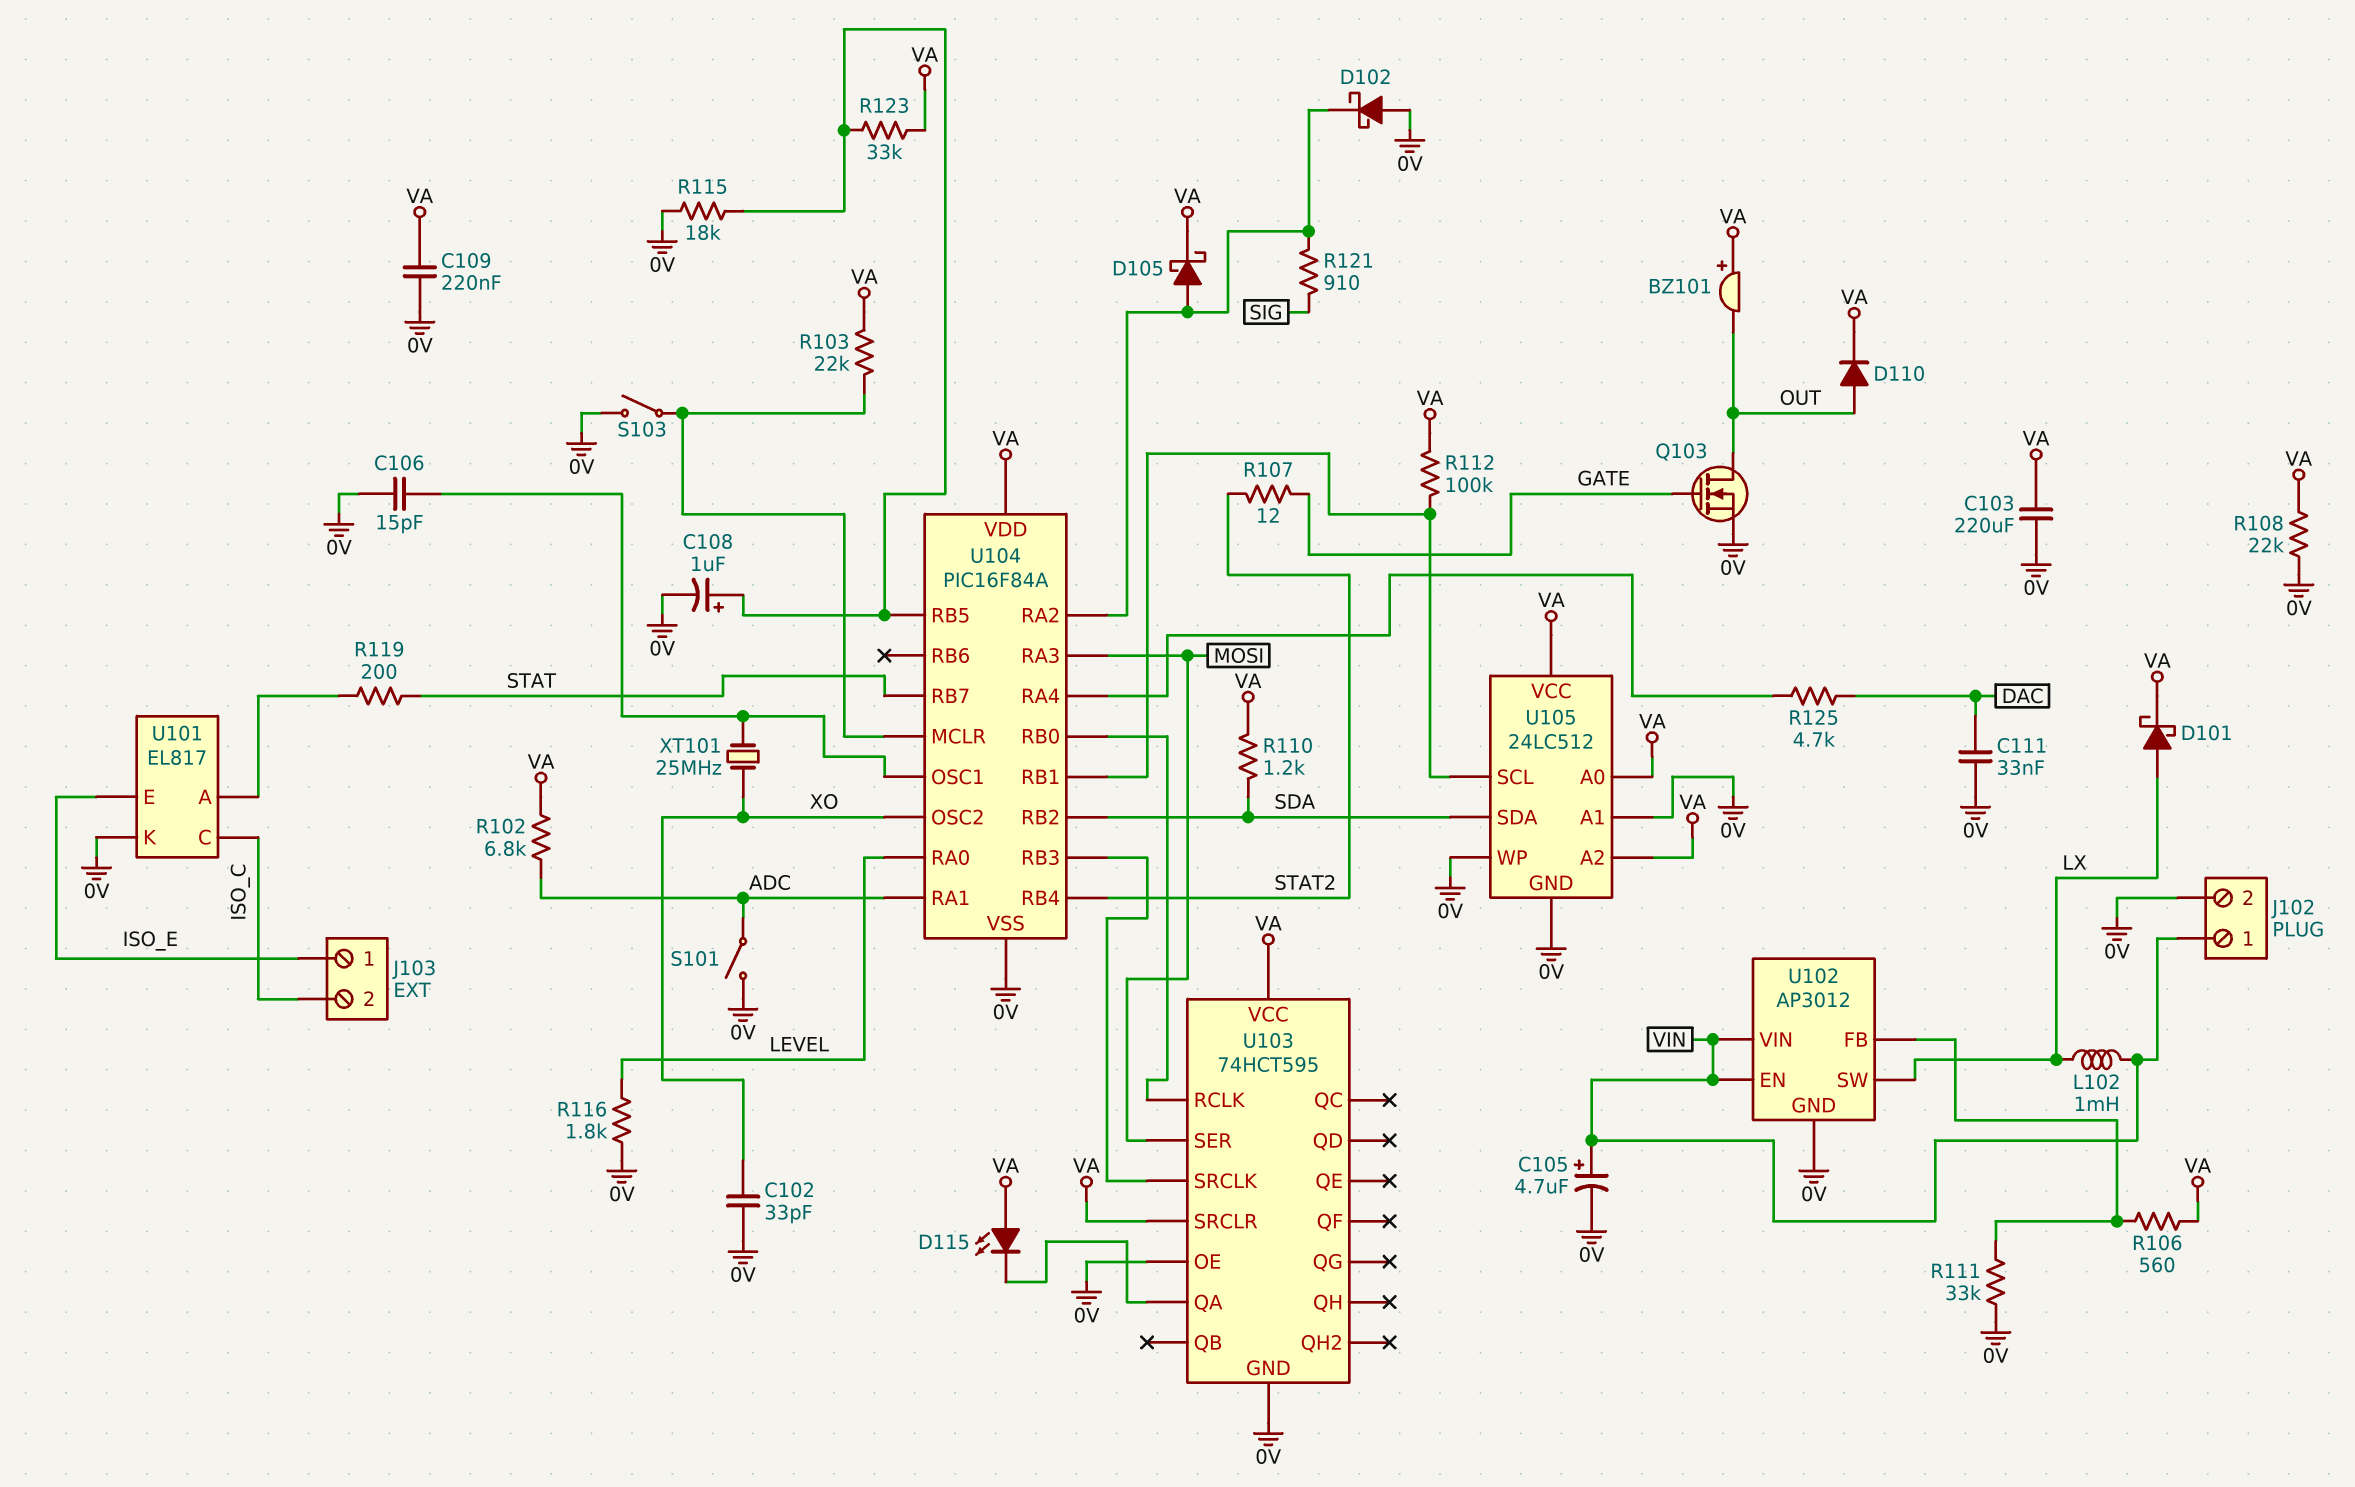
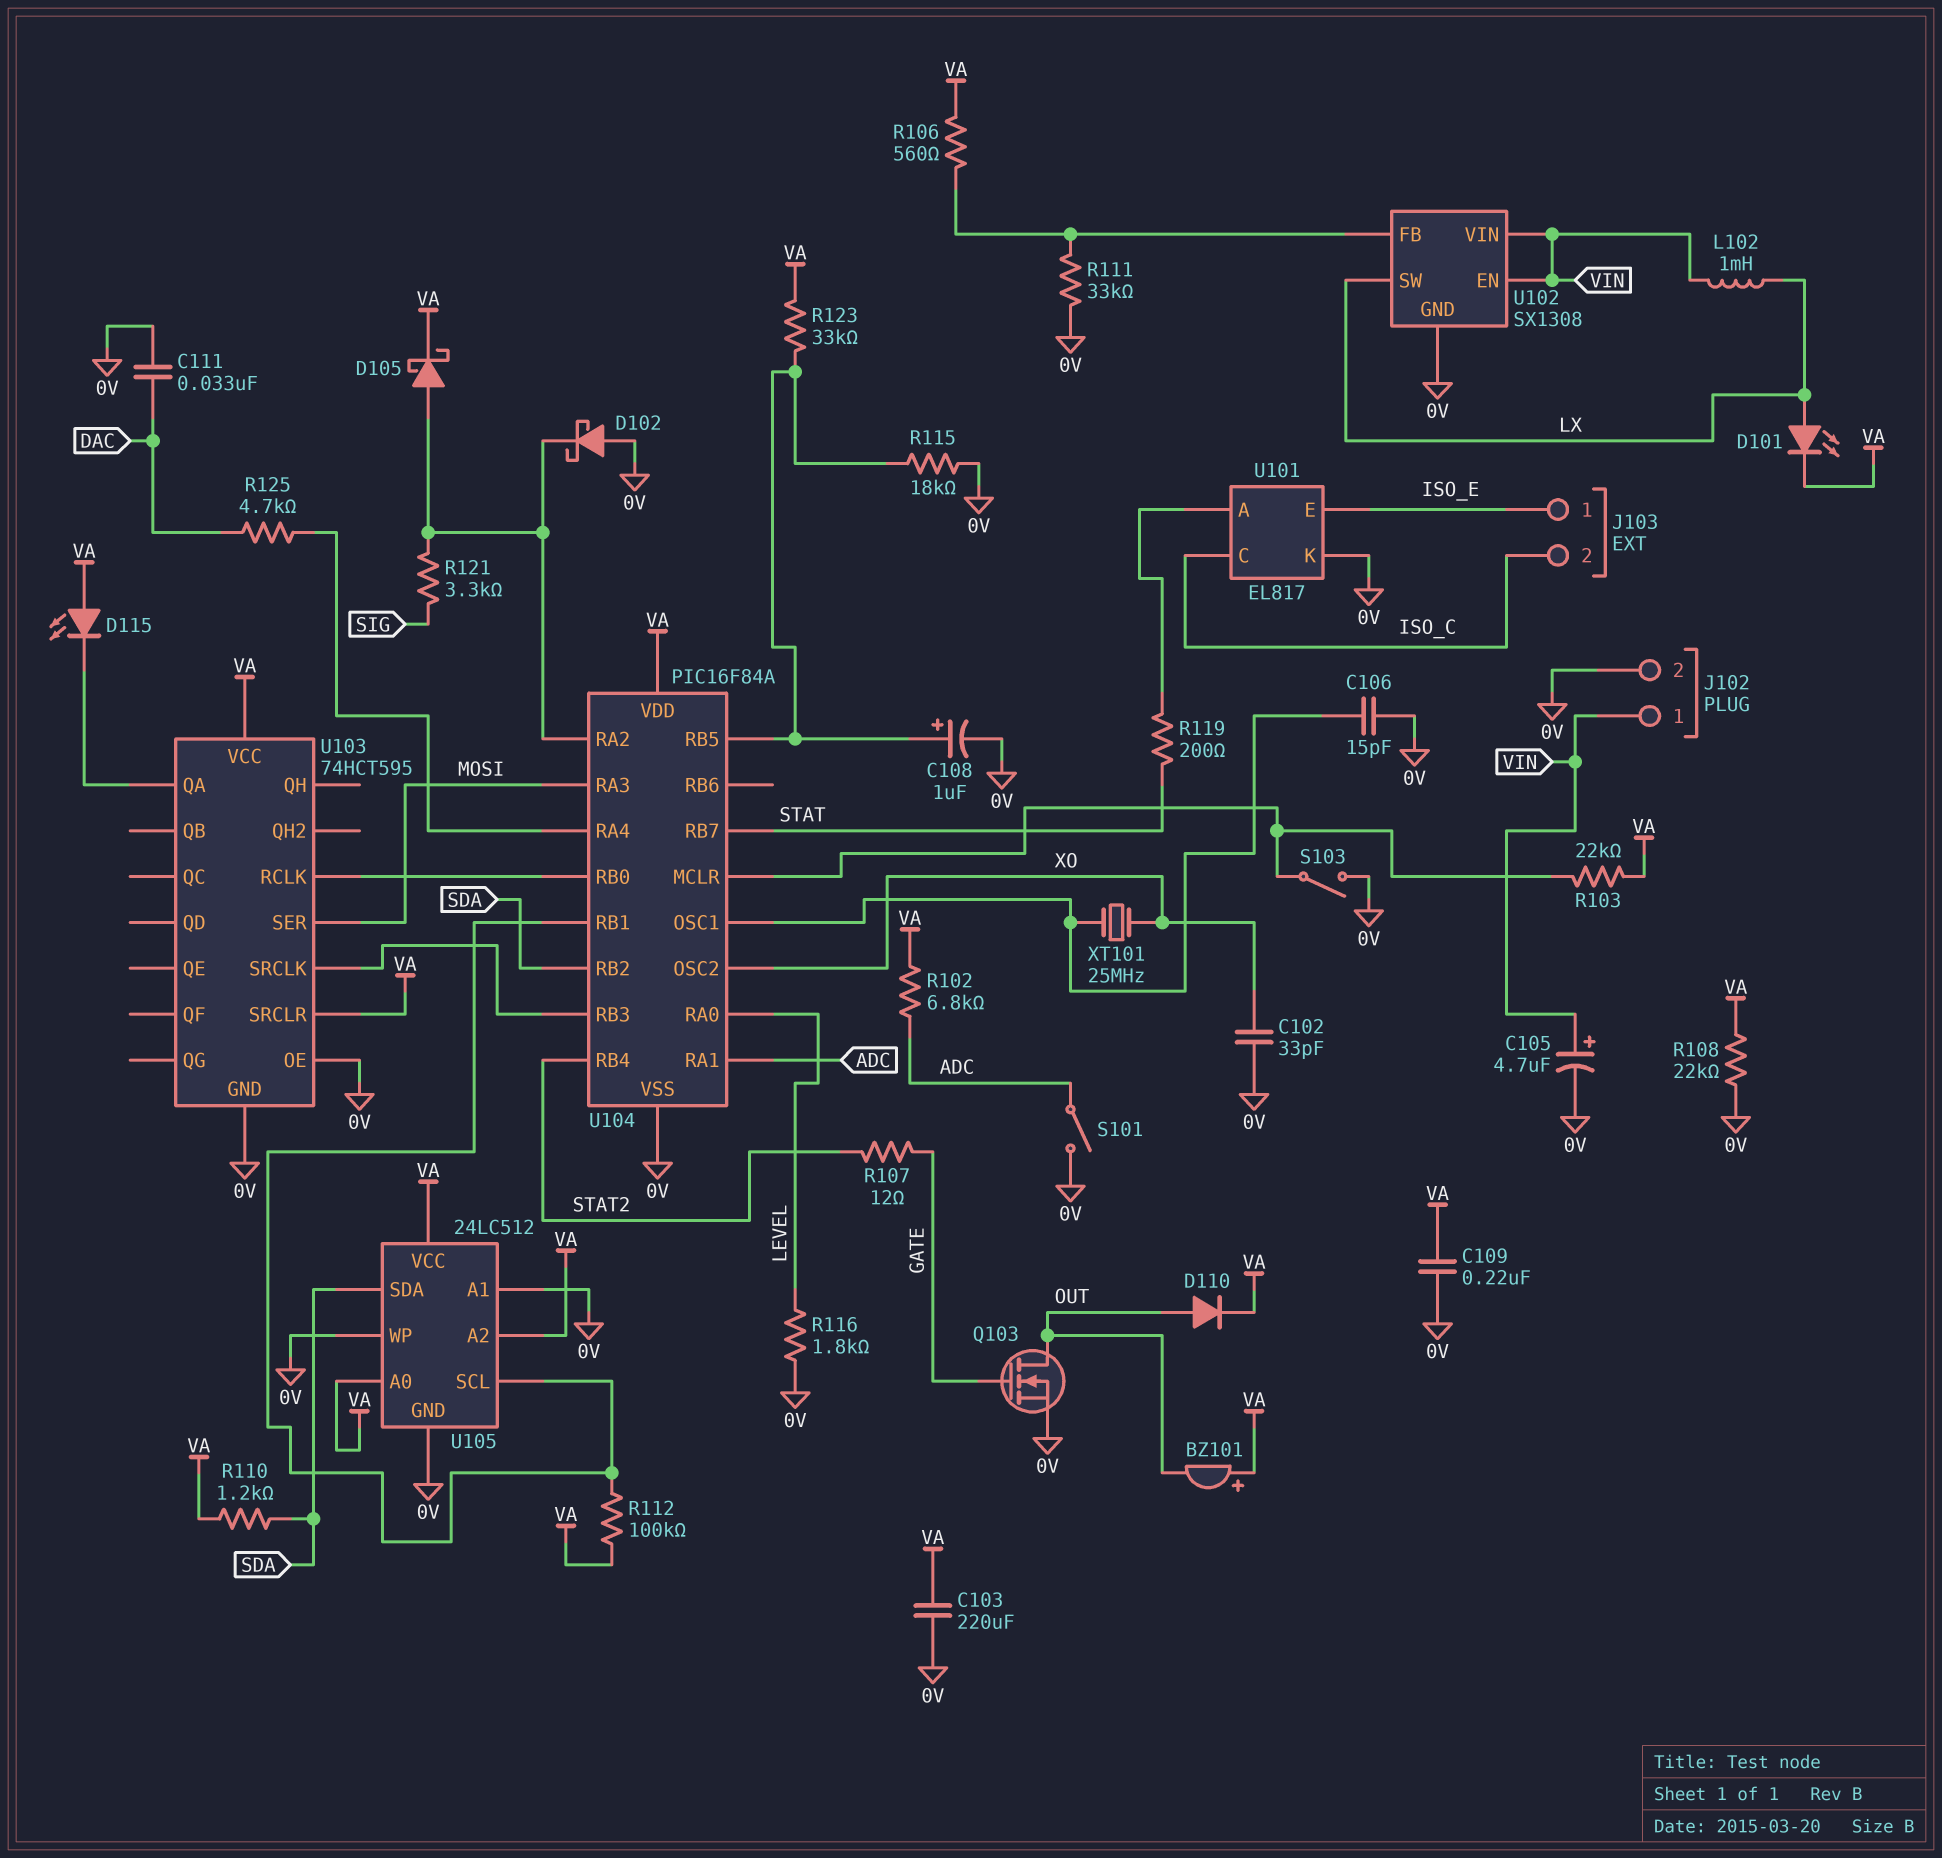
D101: schottky (A LX, K VA) -> LED (A LX, K VA)
R121: 910 (SIG, U104/RA2) -> 3.3k (SIG, U104/RA2)
U102: AP3012 -> SX1308

